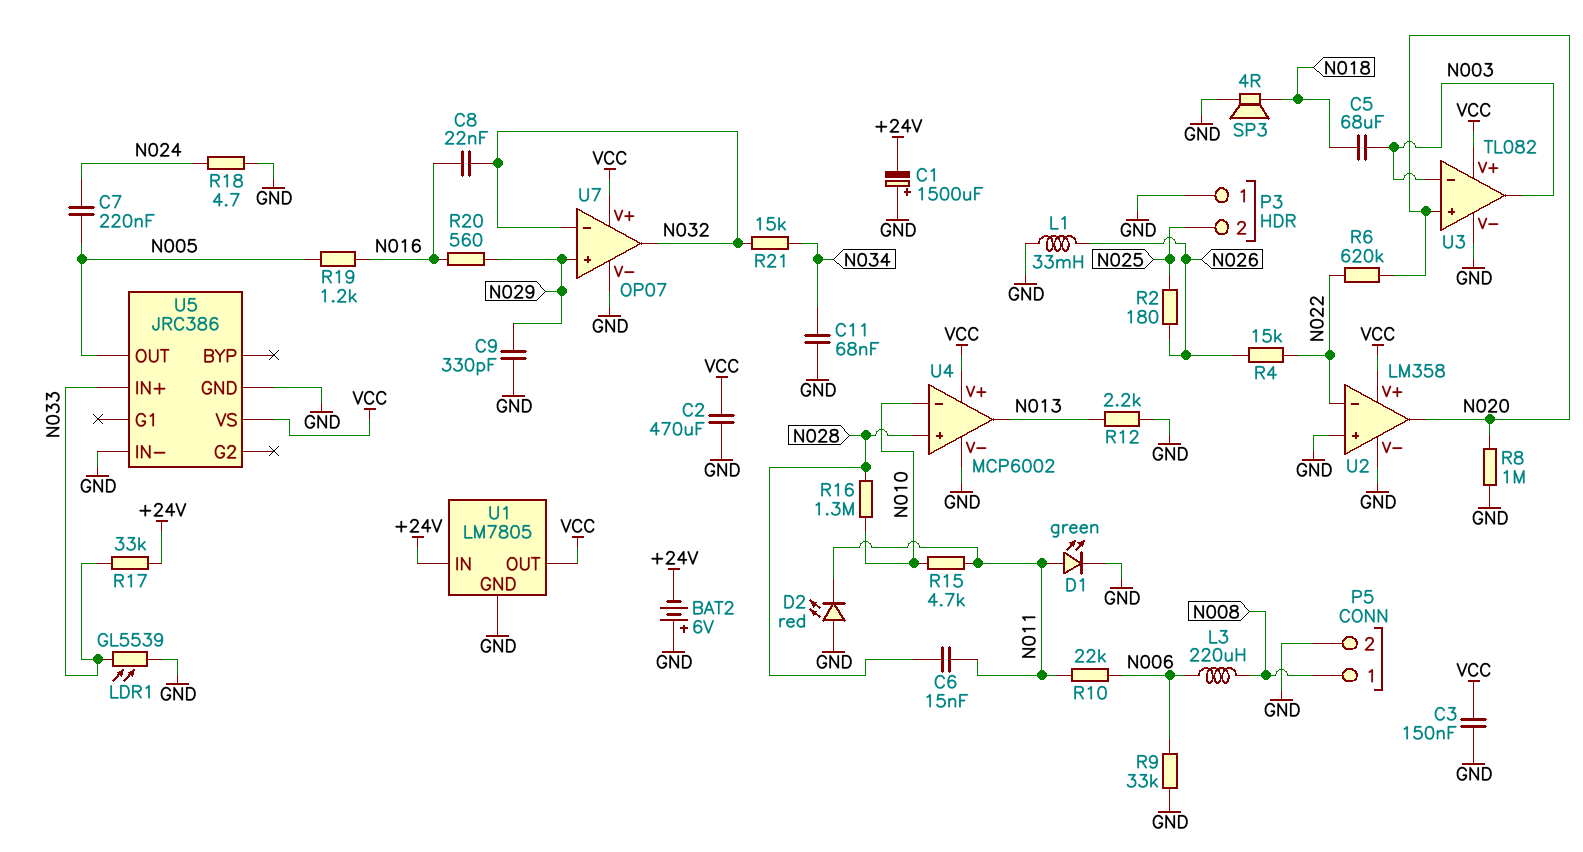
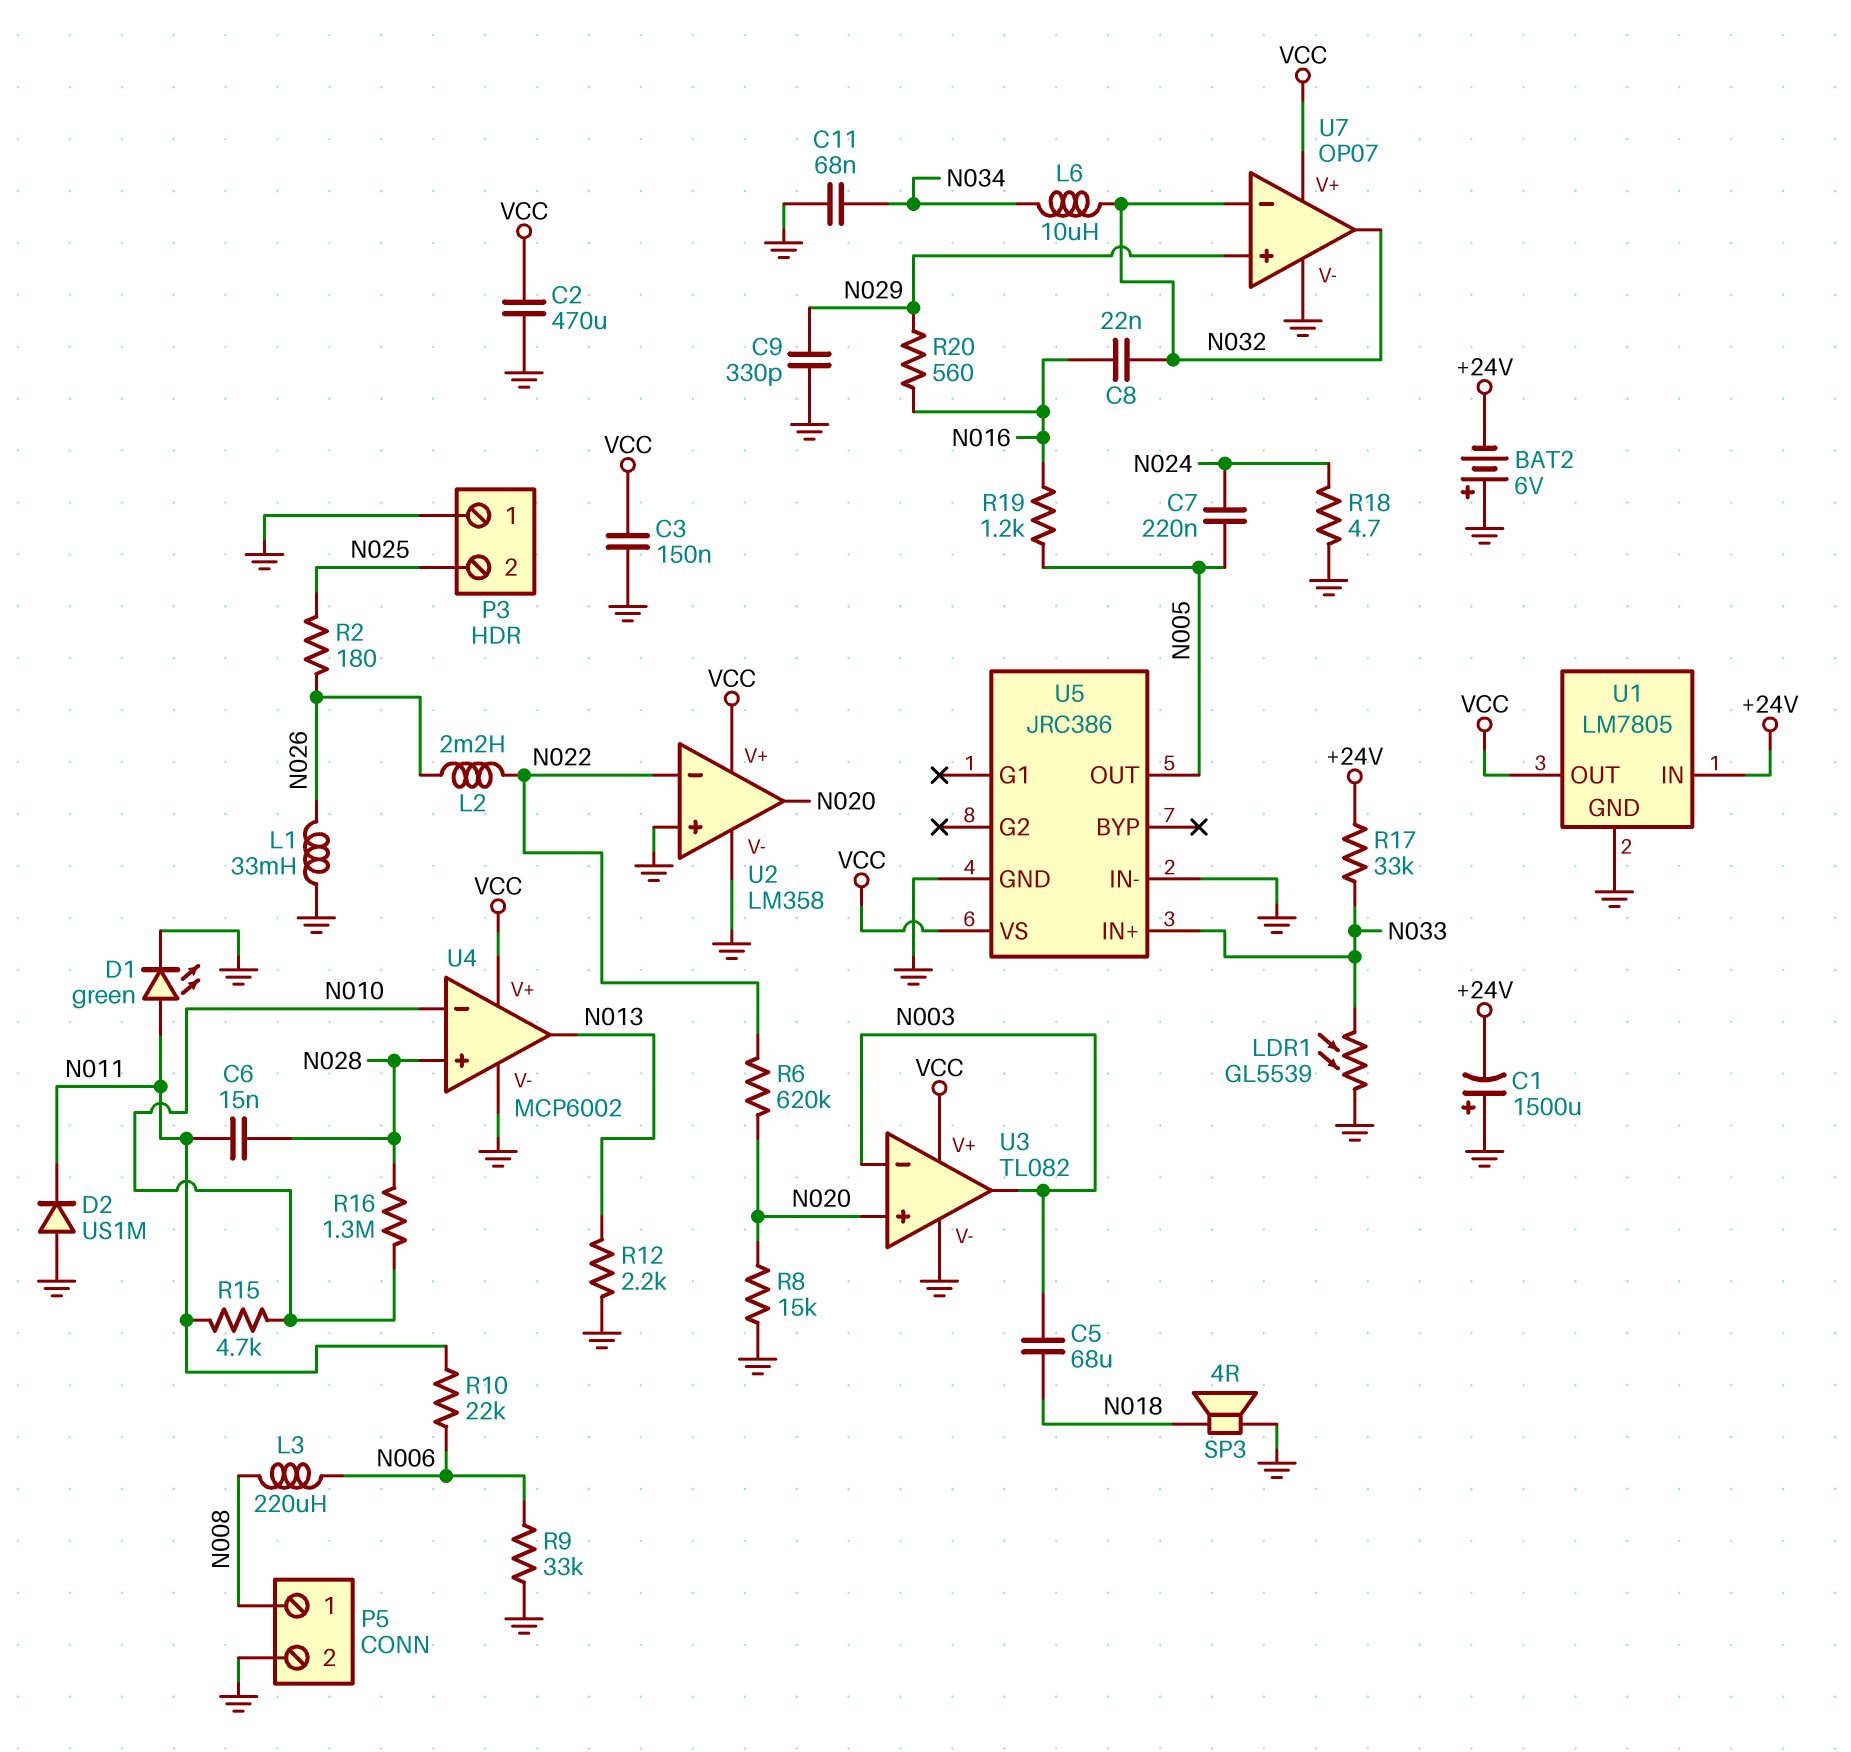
D2: LED red (A GND, K N011) -> diode US1M (A GND, K N011)
L2: none -> 2.2mH (N022, N026)
L6: none -> 10uH (N032, N034)
R4: 15k (N022, N026) -> none
R8: 1M (GND, N020) -> 15k (GND, N020)
R21: 15k (N032, N034) -> none

